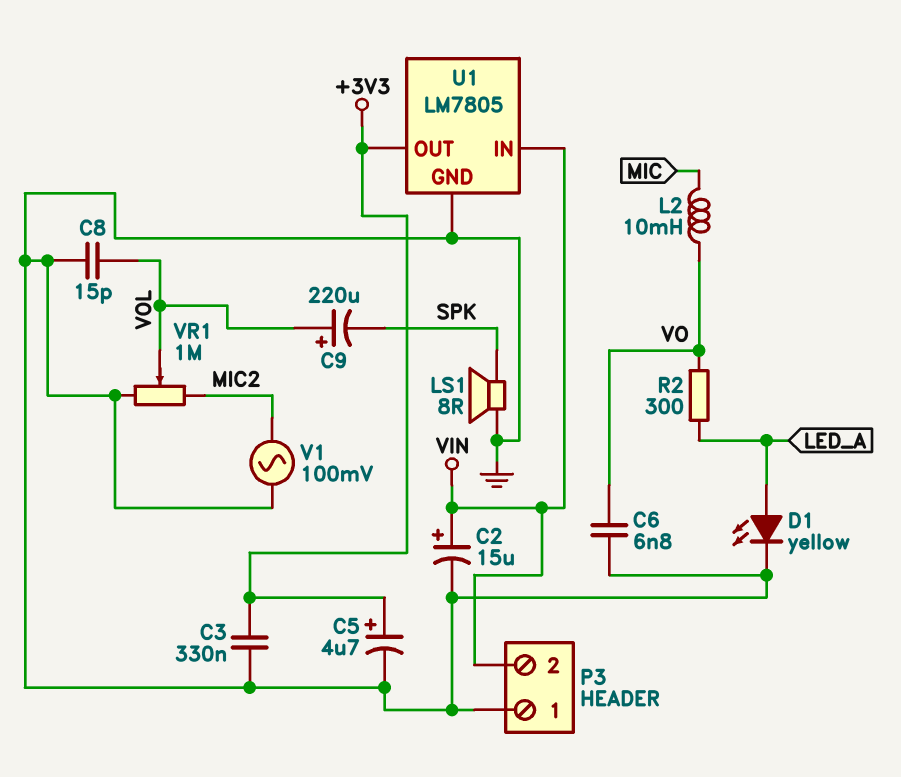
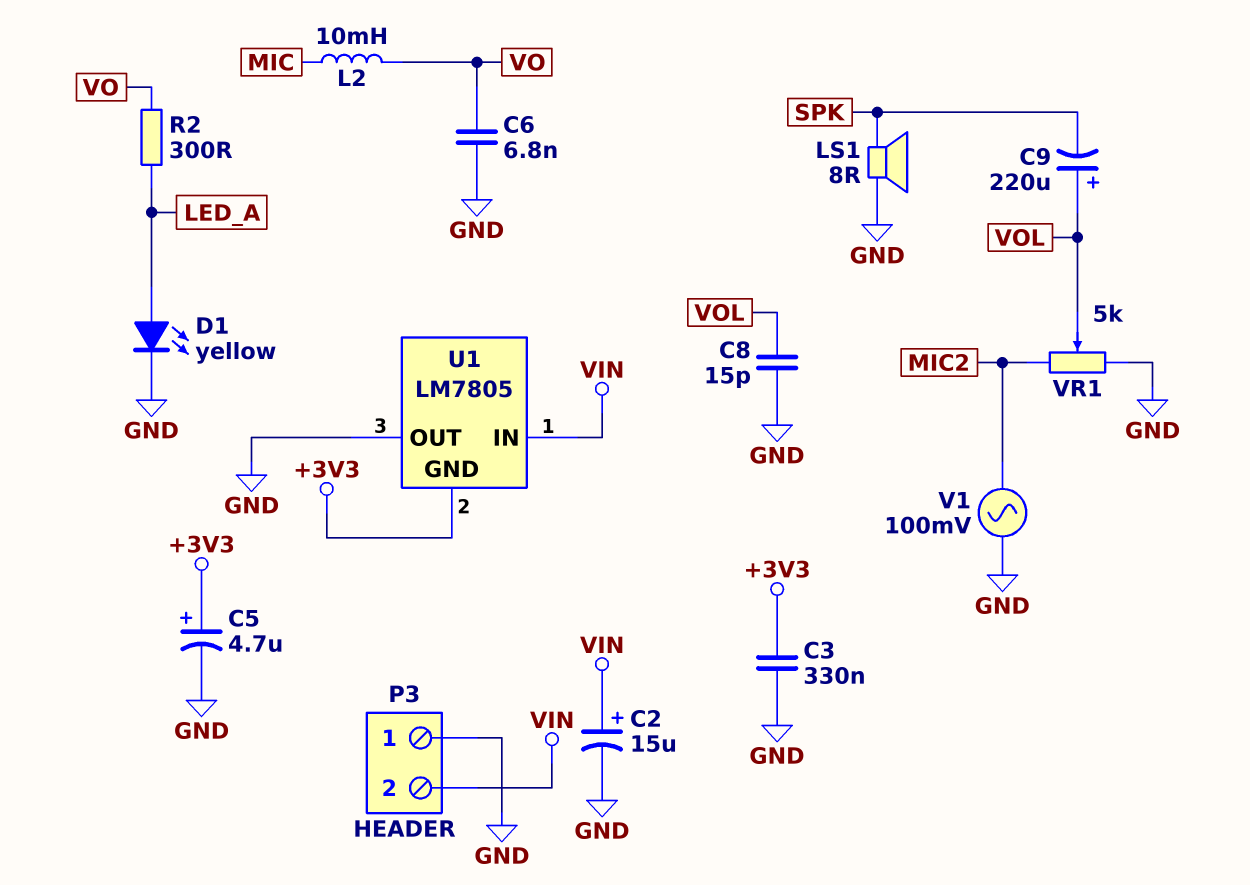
U1 pin GND: GND -> +3V3
U1 pin OUT: +3V3 -> GND
VR1: 1M (GND, MIC2, wiper VOL) -> 5k (GND, MIC2, wiper VOL)

